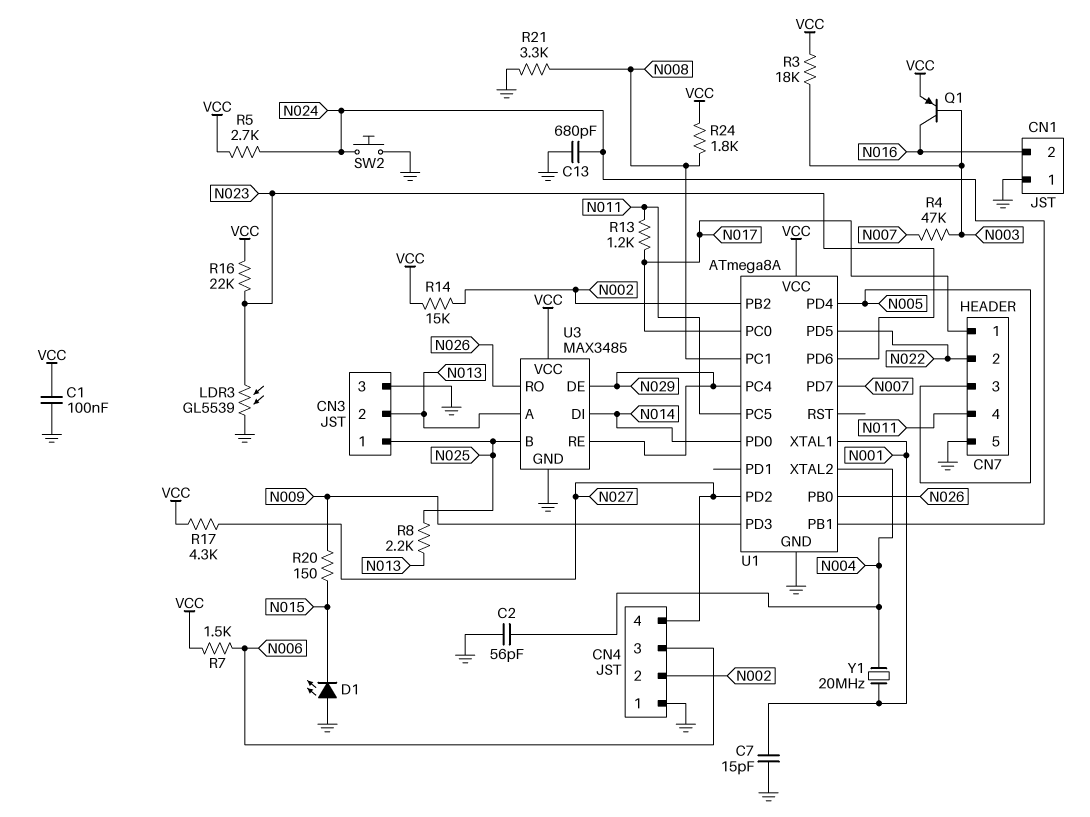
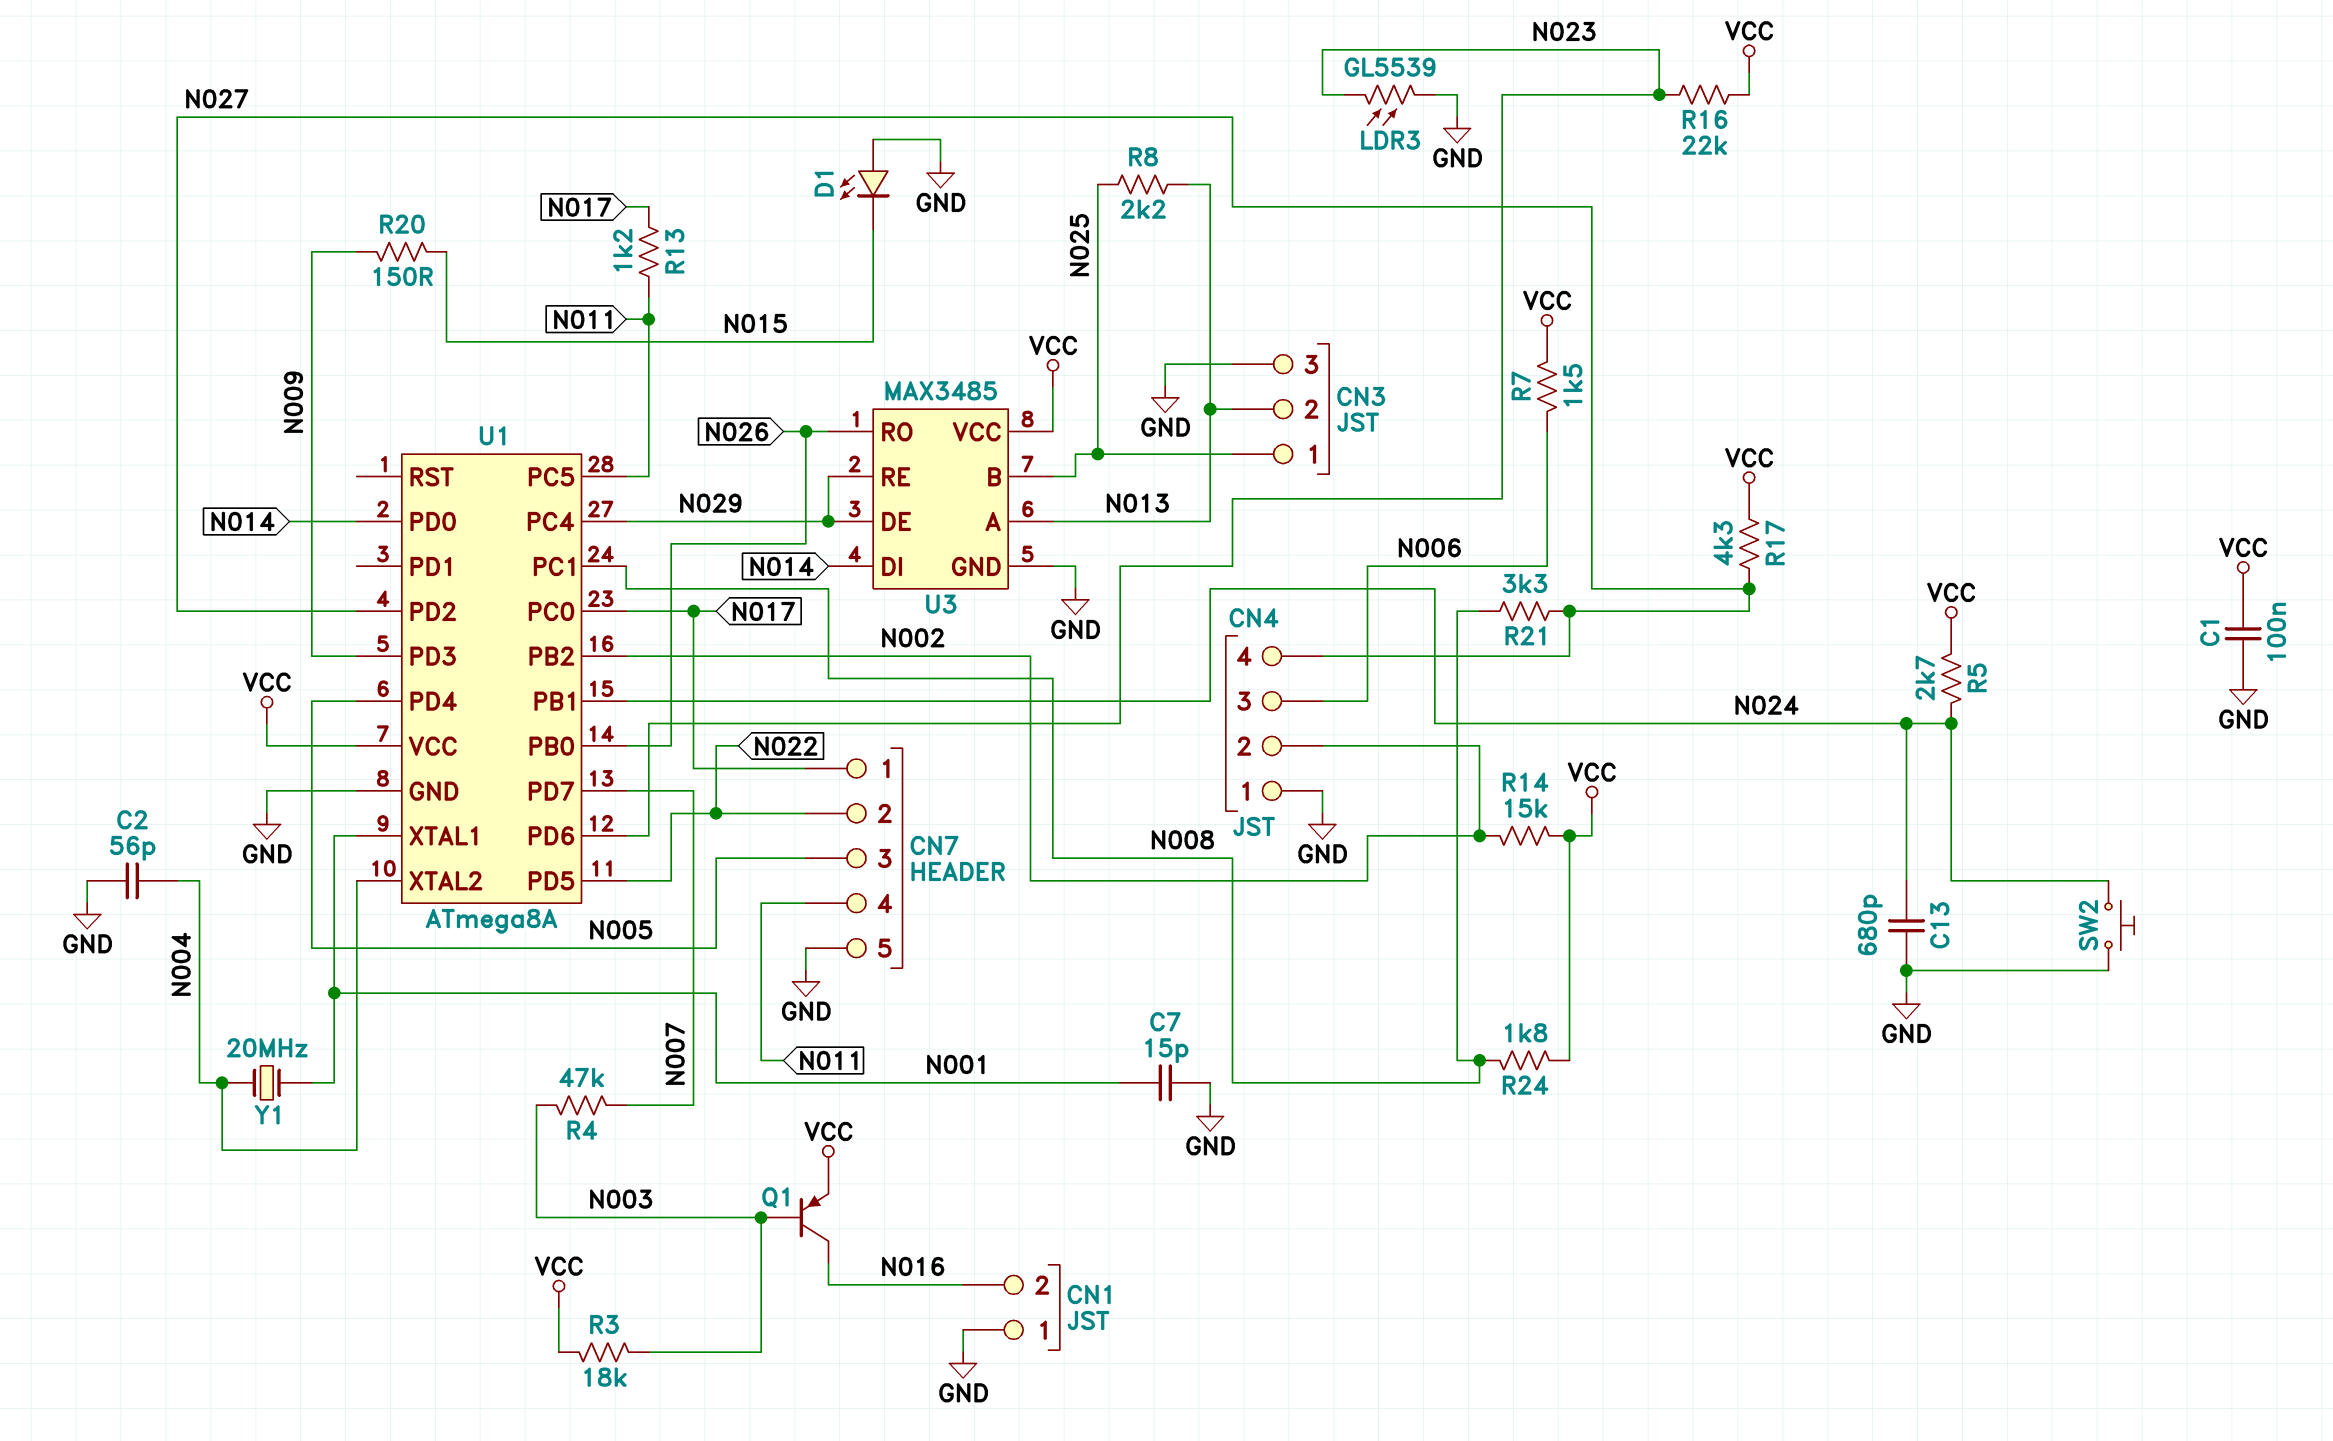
R21: 3.3k (GND, N008) -> 3.3k (N008, N027)

